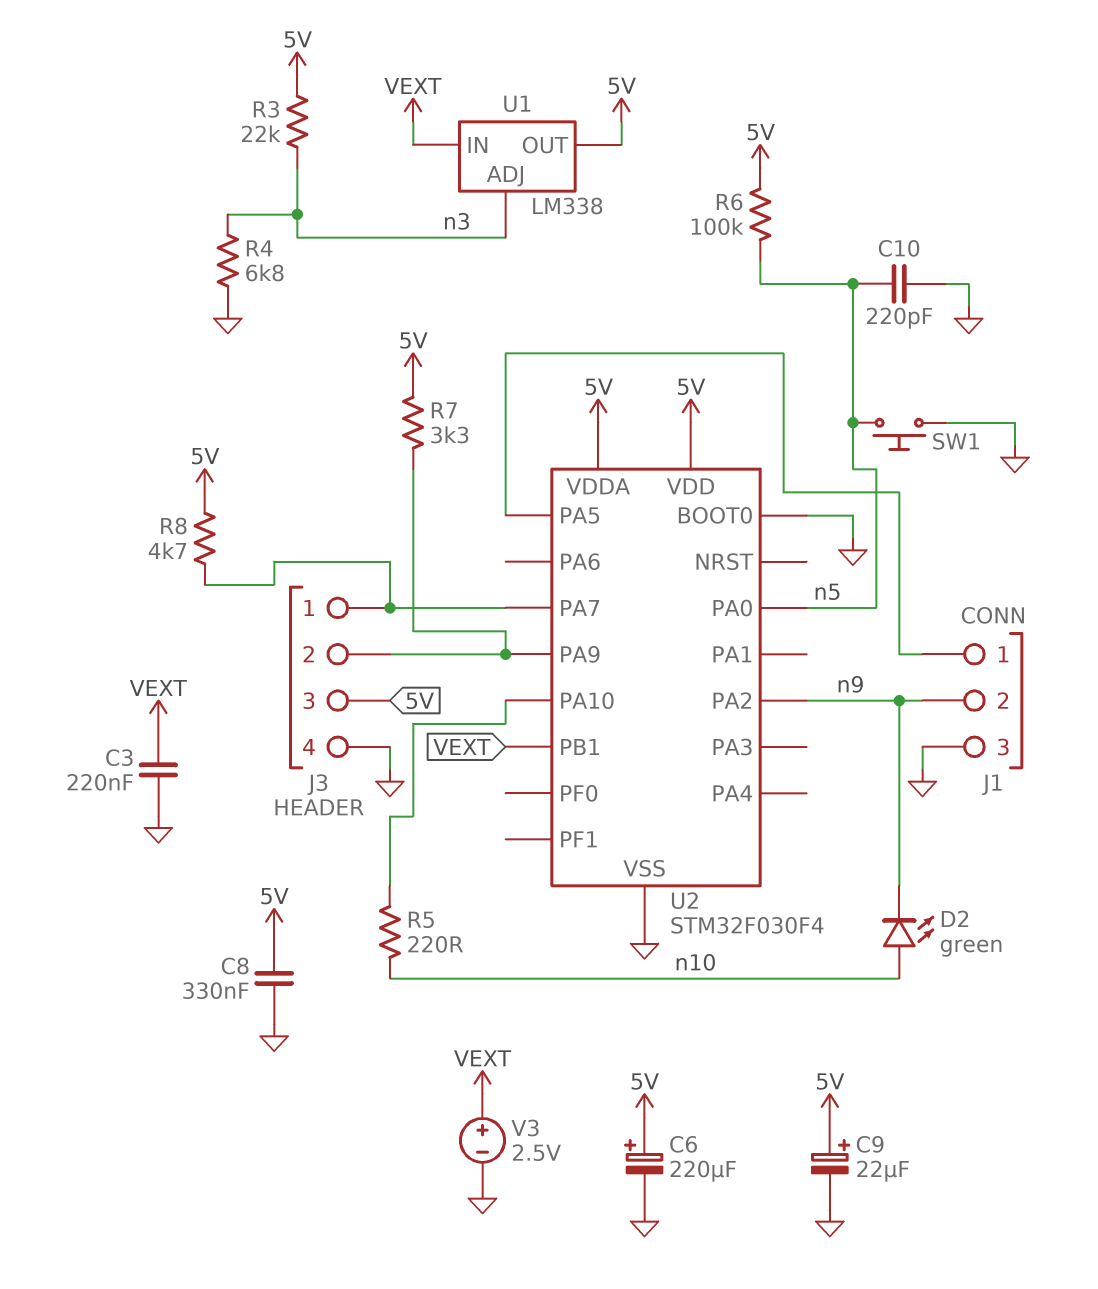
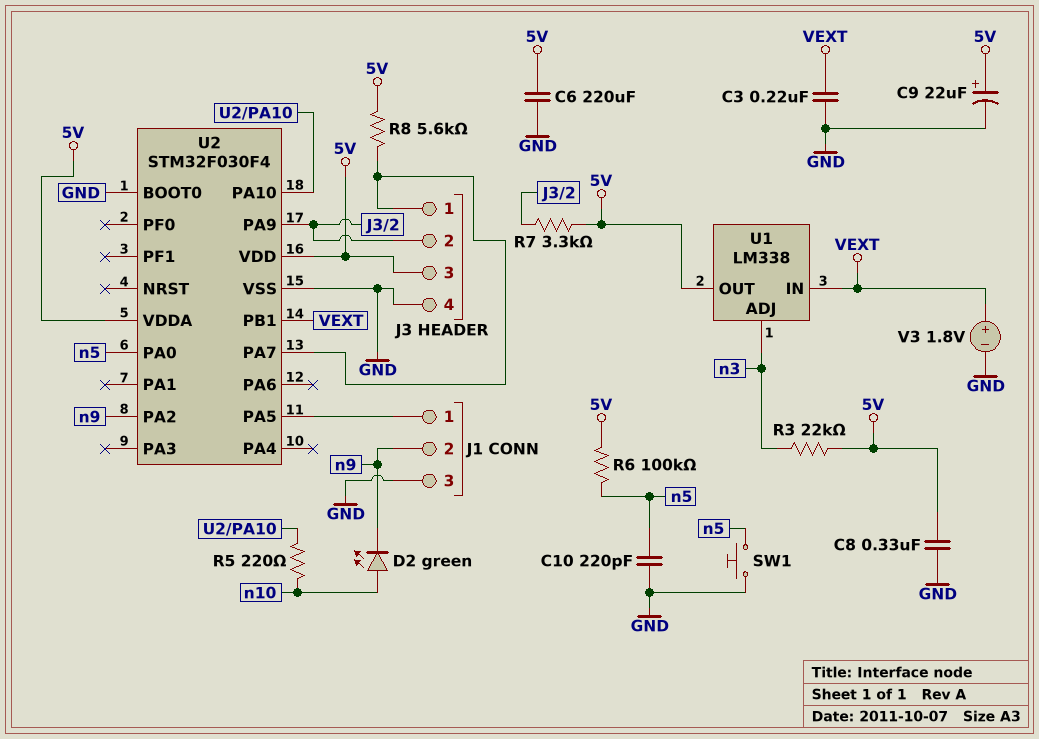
C6: 220uF (plus 5V, minus GND) -> 220uF (5V, GND)
R4: 6.8k (GND, n3) -> none
R8: 4.7k (5V, J3/1) -> 5.6k (5V, J3/1)
V3: 2.5V (plus VEXT, minus GND) -> 1.8V (plus VEXT, minus GND)

